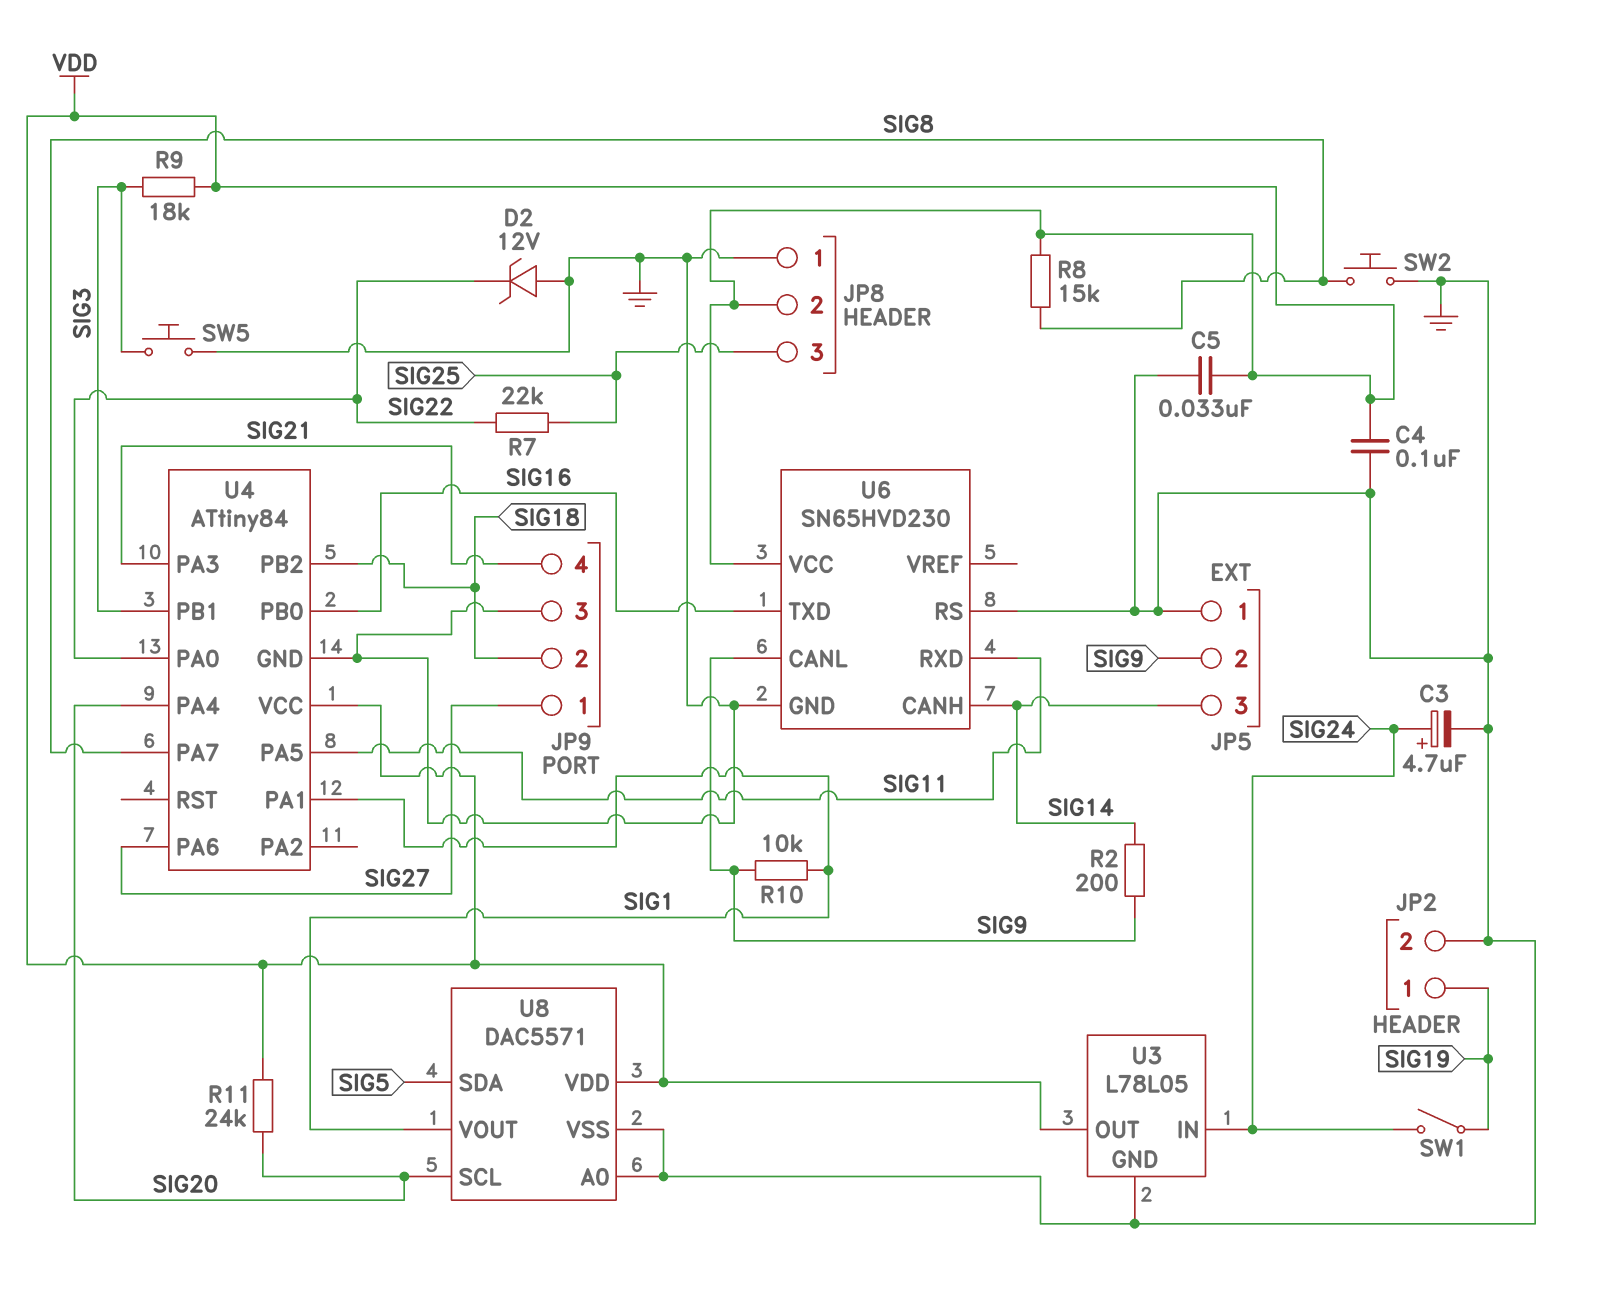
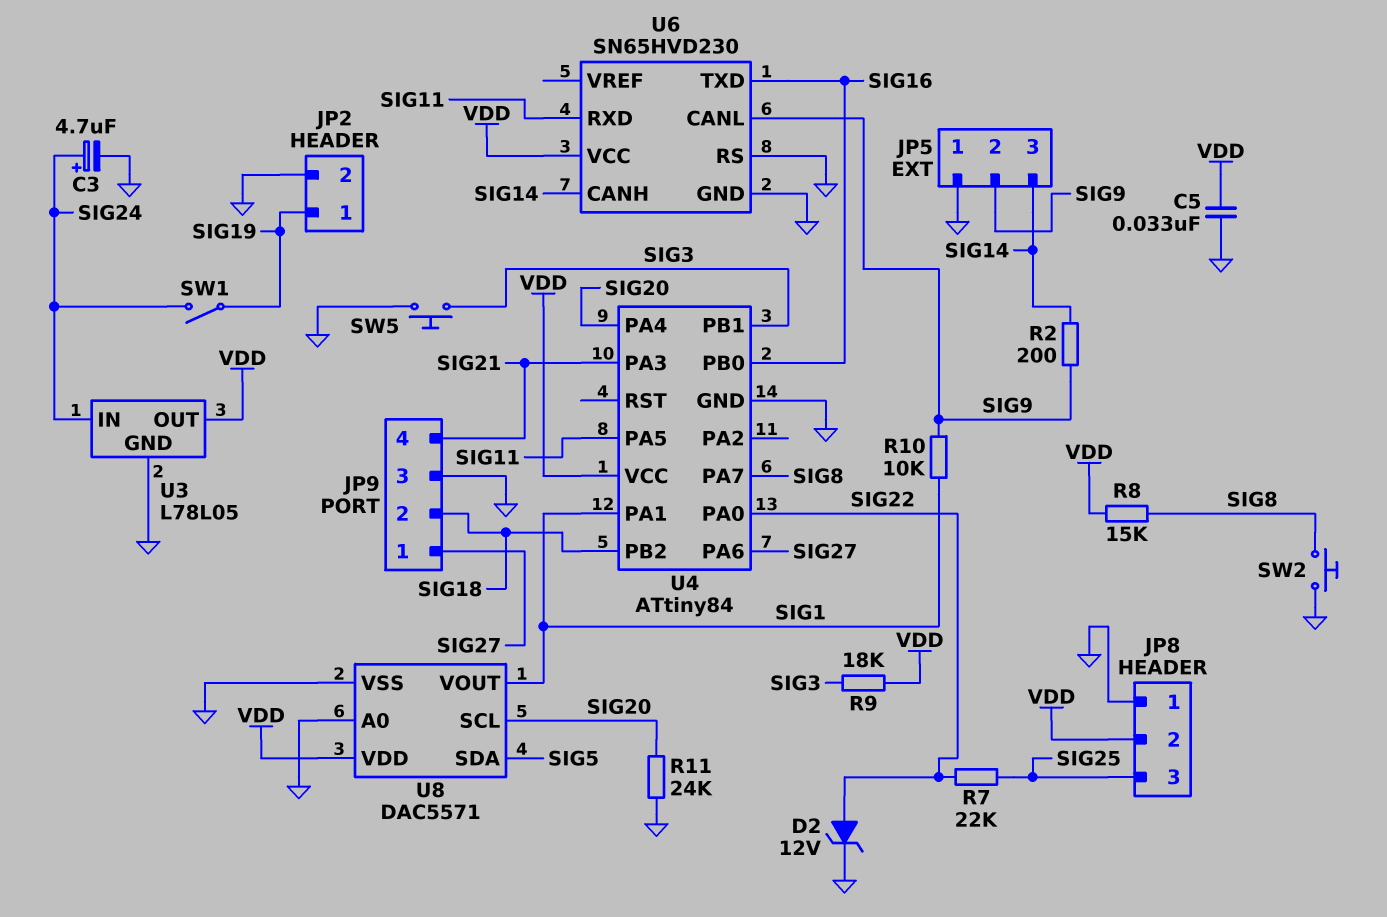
C4: 100nF (GND, VDD) -> none
D2: zener 12V (A GND, K SIG22) -> zener 12V (A SIG22, K GND)
R11: 24k (SIG20, VDD) -> 24k (GND, SIG20)

